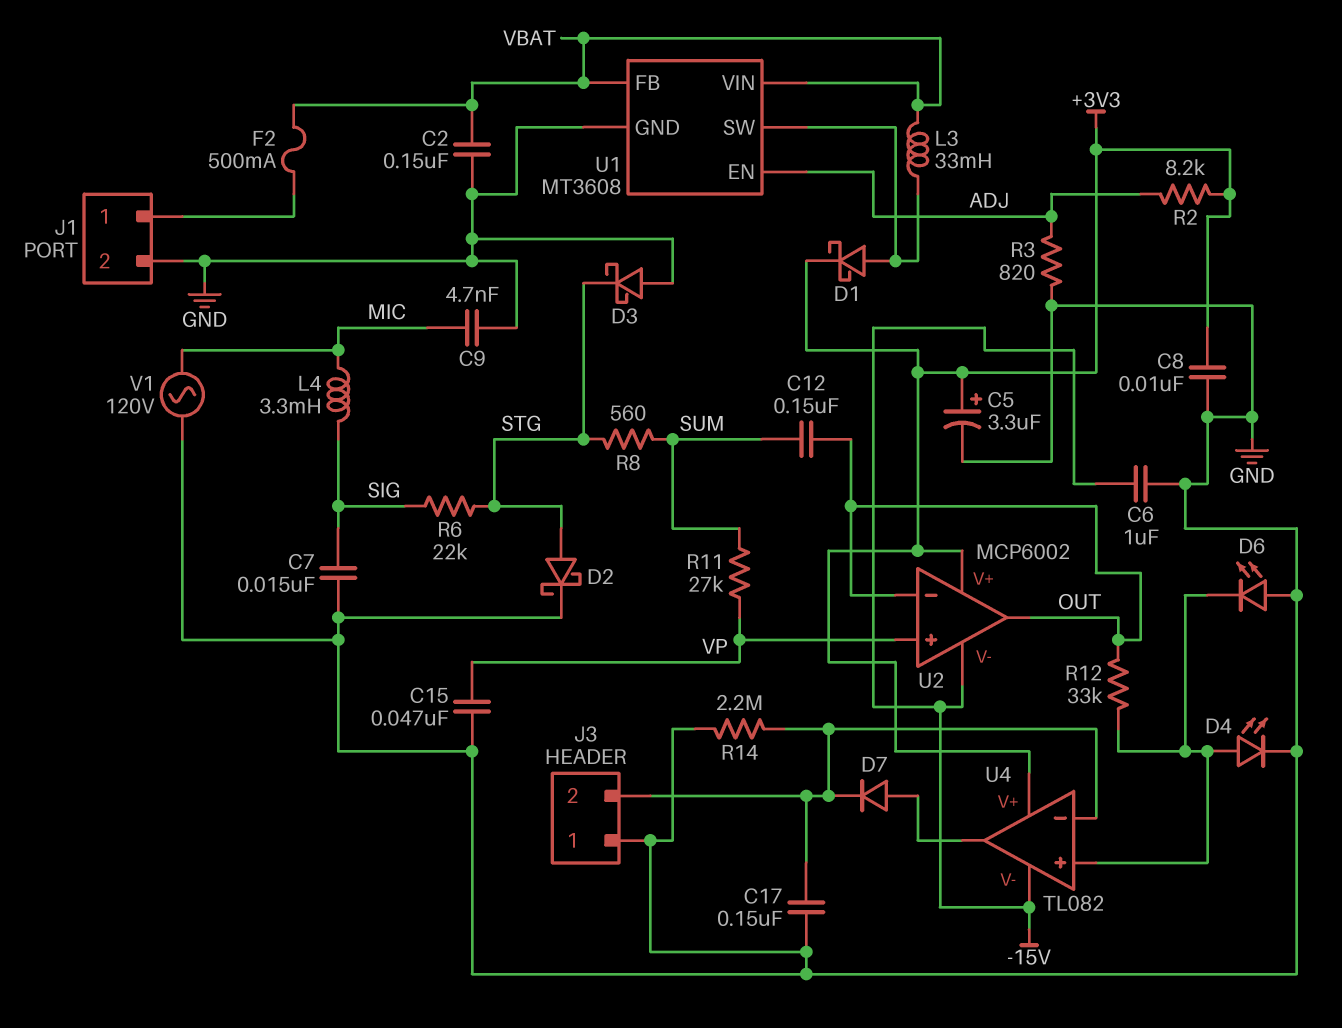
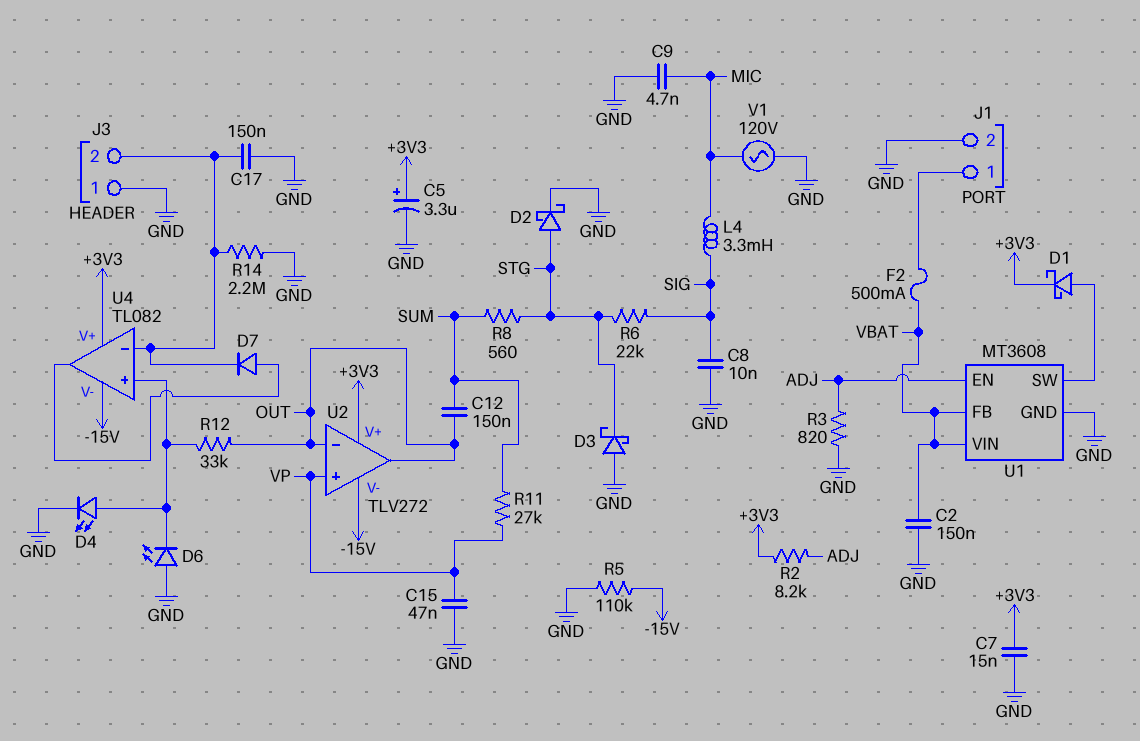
C6: 1uF (-15V, GND) -> none
C7: 15nF (GND, SIG) -> 15nF (+3V3, GND)
C8: 10nF (+3V3, GND) -> 10nF (GND, SIG)
L3: 33mH (U1/SW, VBAT) -> none
R5: none -> 110k (-15V, GND)
U2: MCP6002 -> TLV272

